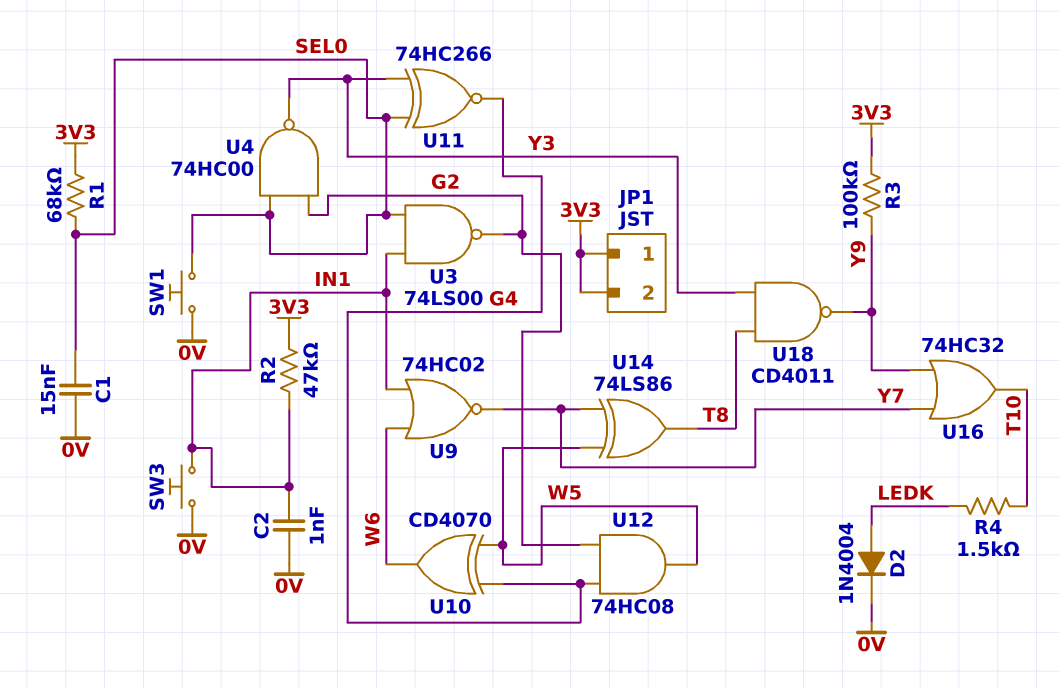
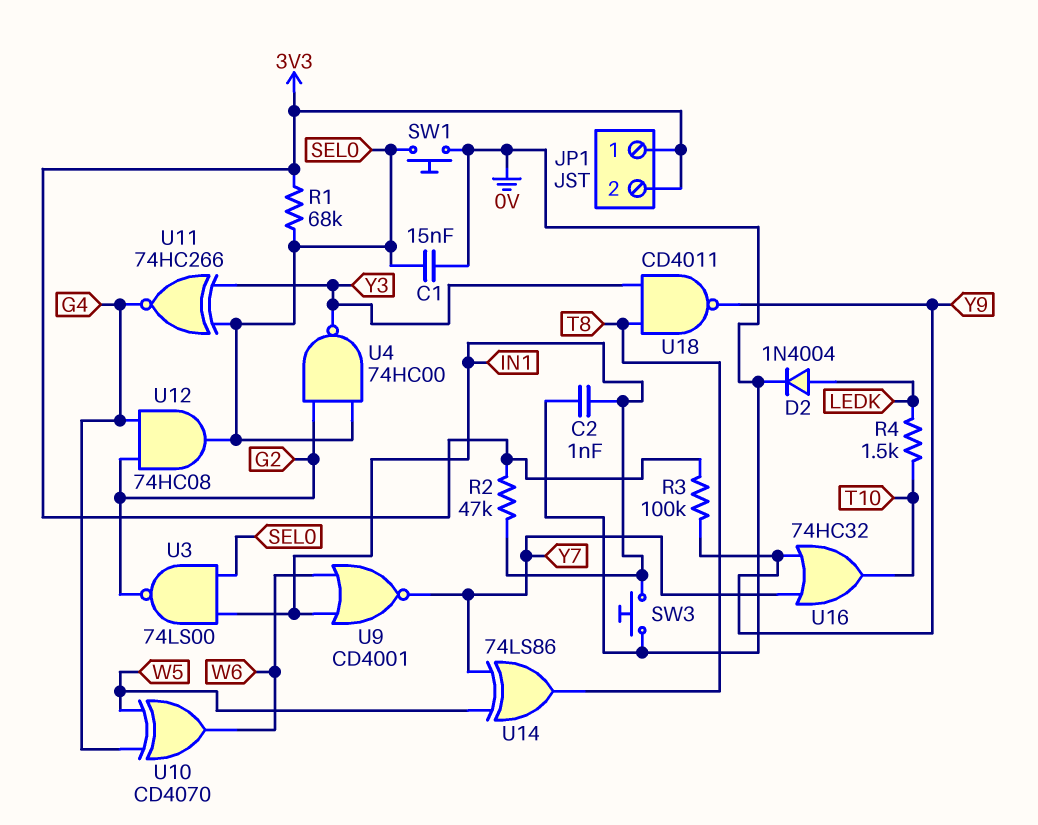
U9: NOR 74HC02 (in IN1, in W6, out Y7) -> NOR CD4001 (in IN1, in W6, out Y7)
U12: AND 74HC08 (in G2, in G4, out W5) -> AND 74HC08 (in G2, in G4, out SEL0)

